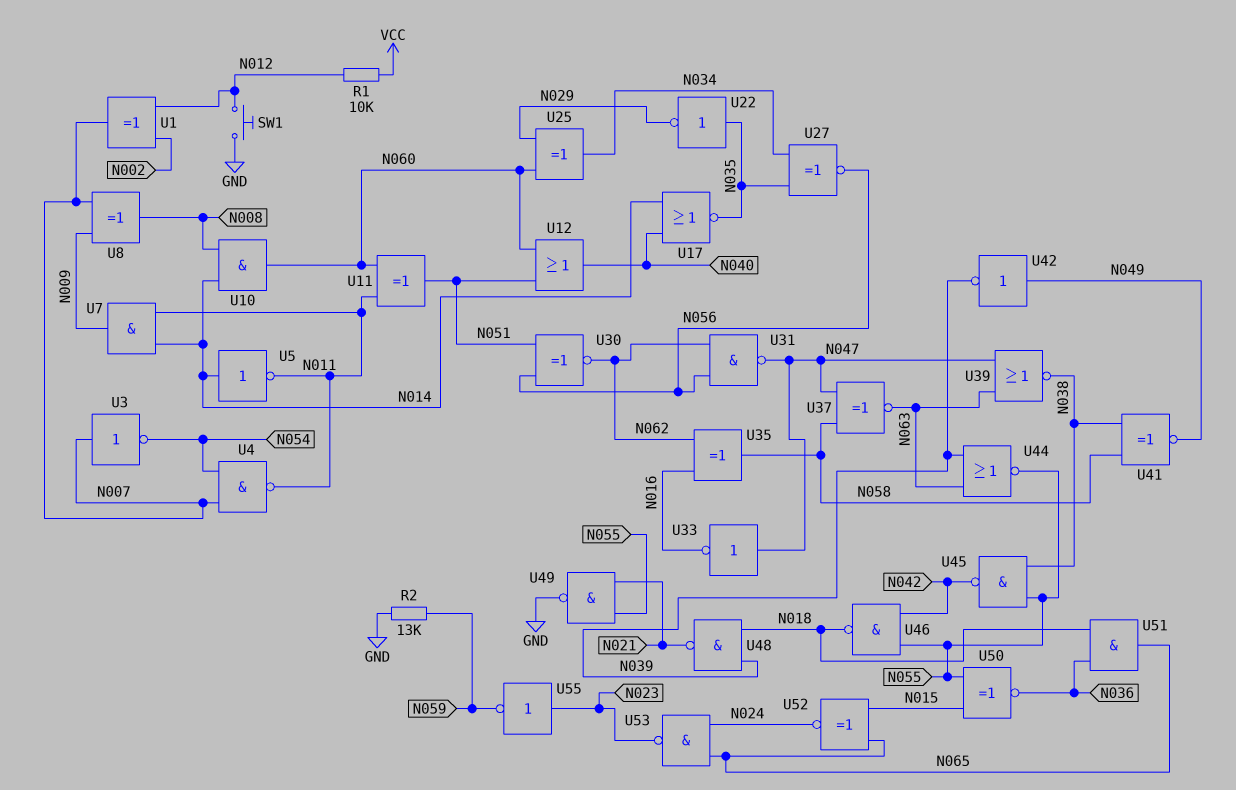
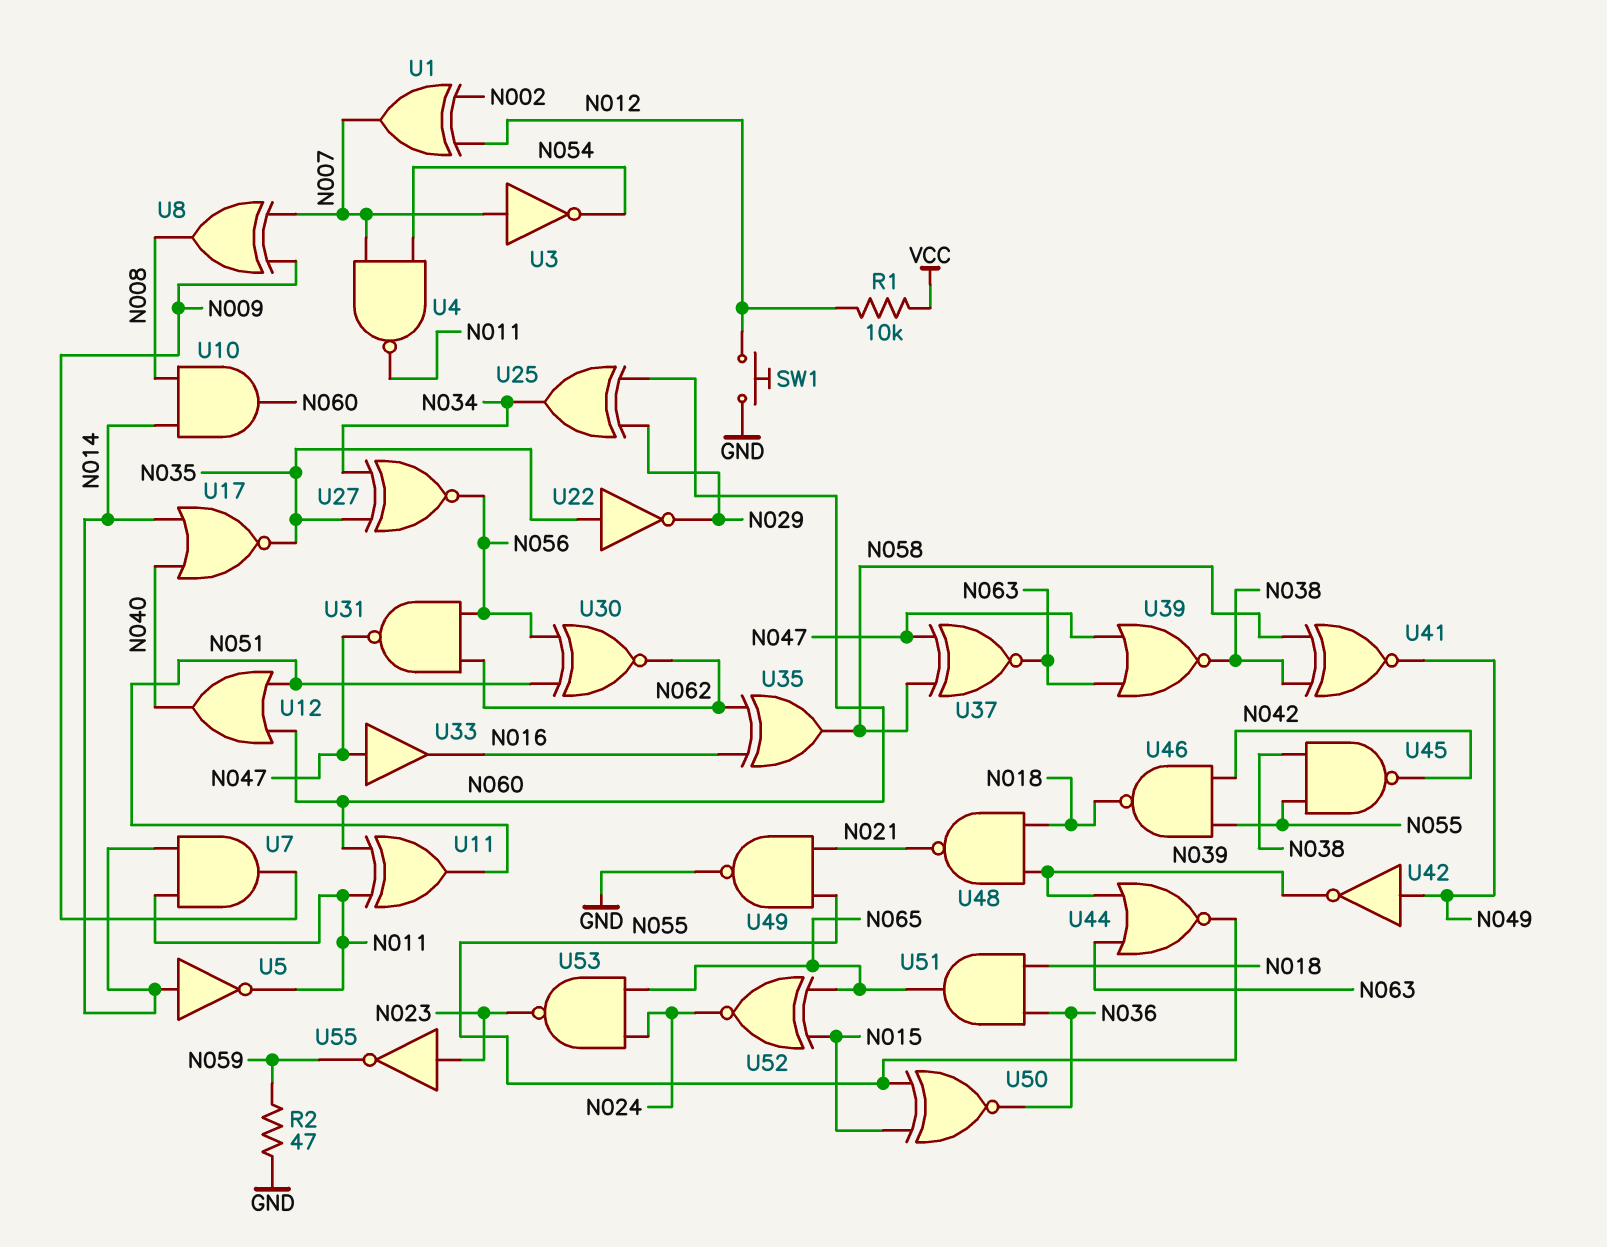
R2: 13k (GND, N059) -> 47 (GND, N059)
U33: NOT (in N047, out N016) -> buffer (in N047, out N016)

